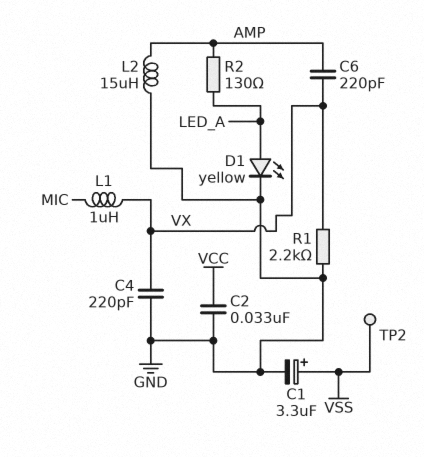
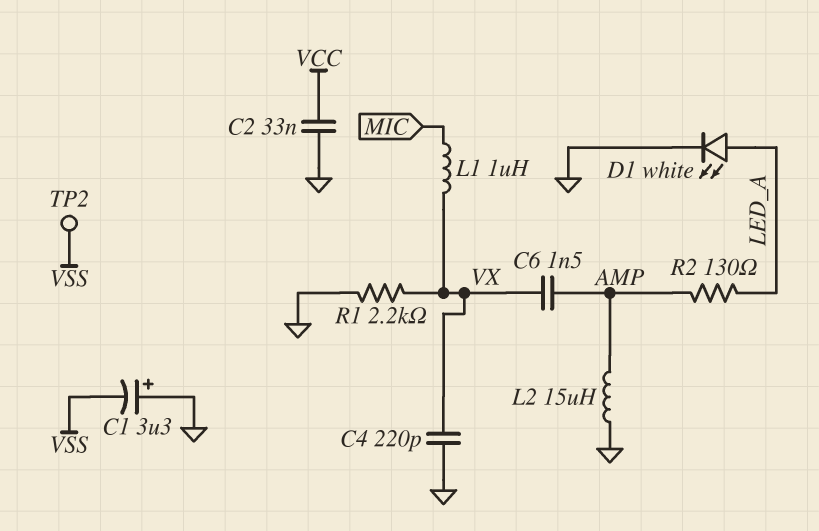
C1: 3.3uF (plus VSS, minus GND) -> 3.3uF (plus GND, minus VSS)
C6: 220pF (AMP, VX) -> 1.5nF (AMP, VX)
D1: LED yellow (A LED_A, K GND) -> LED white (A LED_A, K GND)

